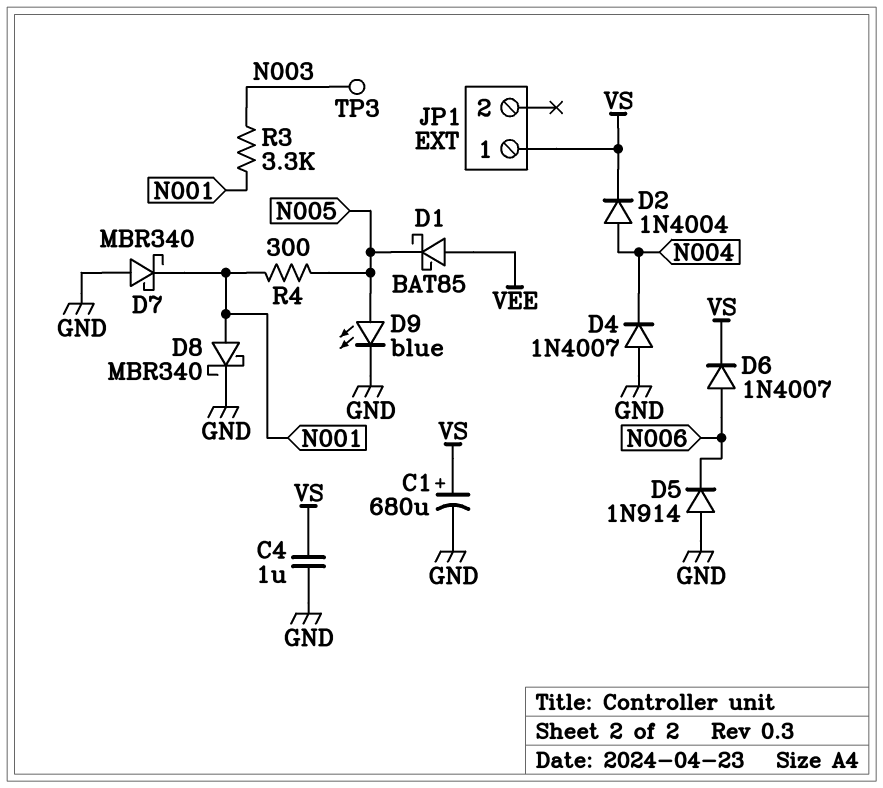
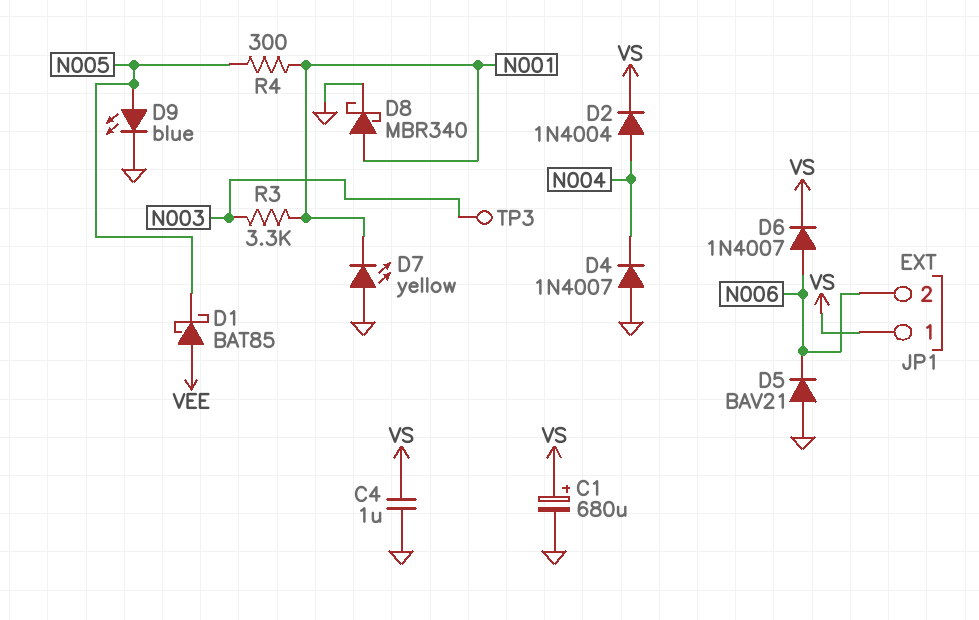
D5: diode 1N914 (A GND, K N006) -> diode BAV21 (A GND, K N006)
D7: schottky MBR340 (A GND, K N001) -> LED yellow (A GND, K N001)
JP1 pin 2: none -> N006

